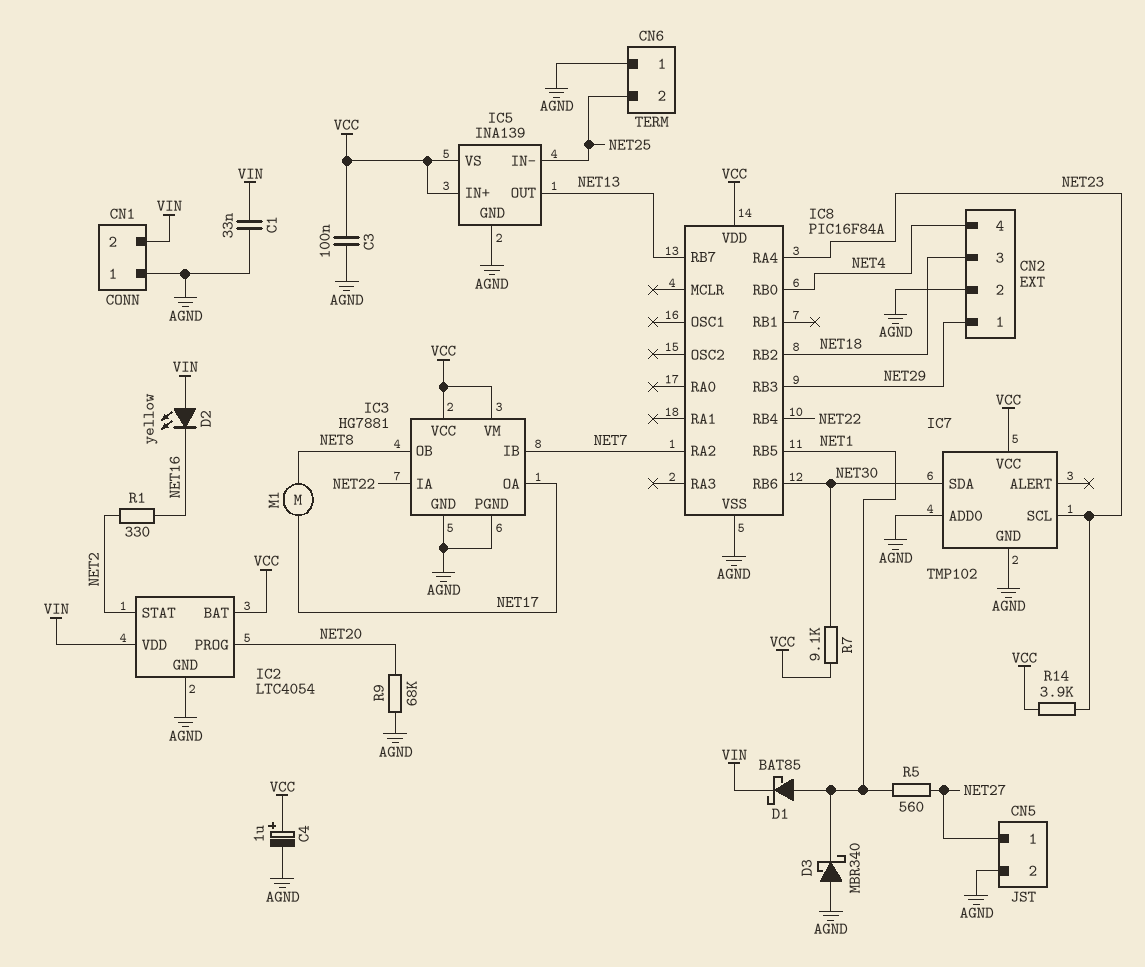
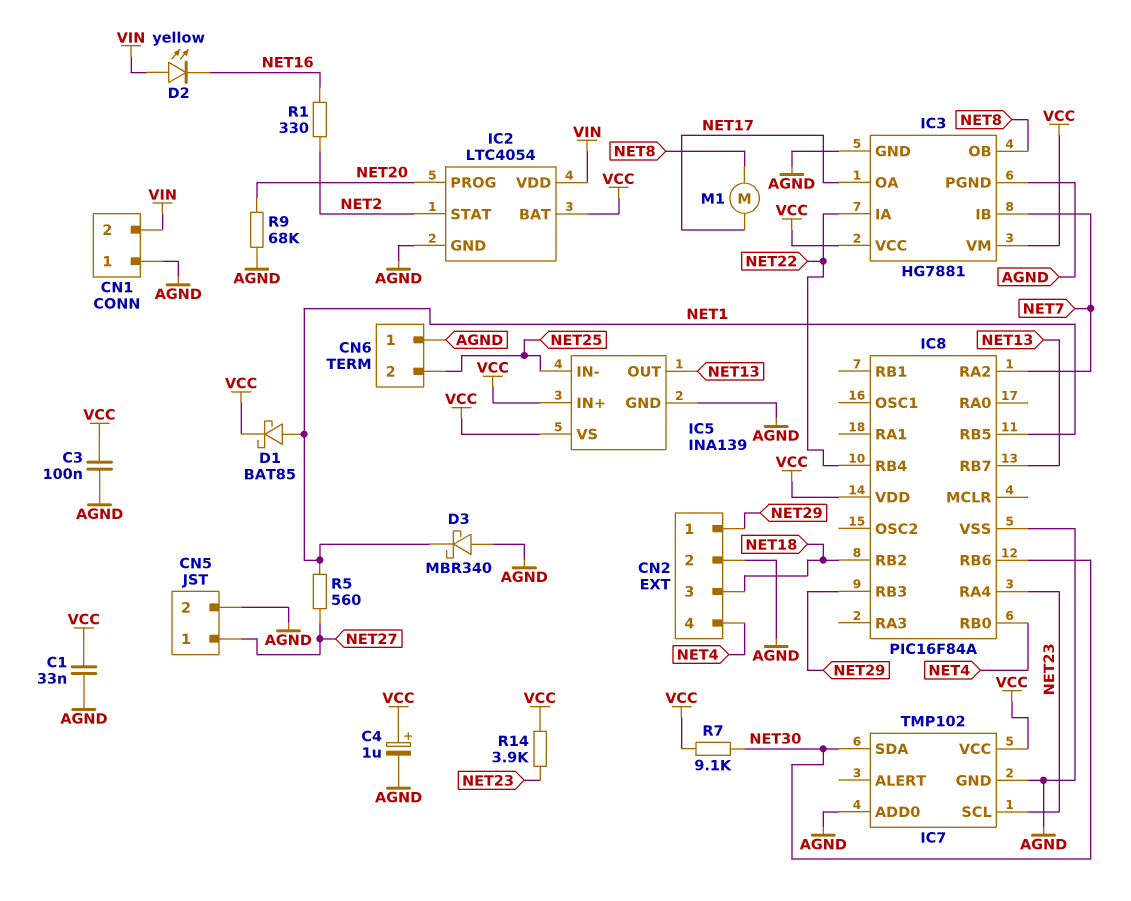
C1: 33nF (AGND, VIN) -> 33nF (AGND, VCC)
D1: schottky BAT85 (A NET1, K VIN) -> schottky BAT85 (A NET1, K VCC)

